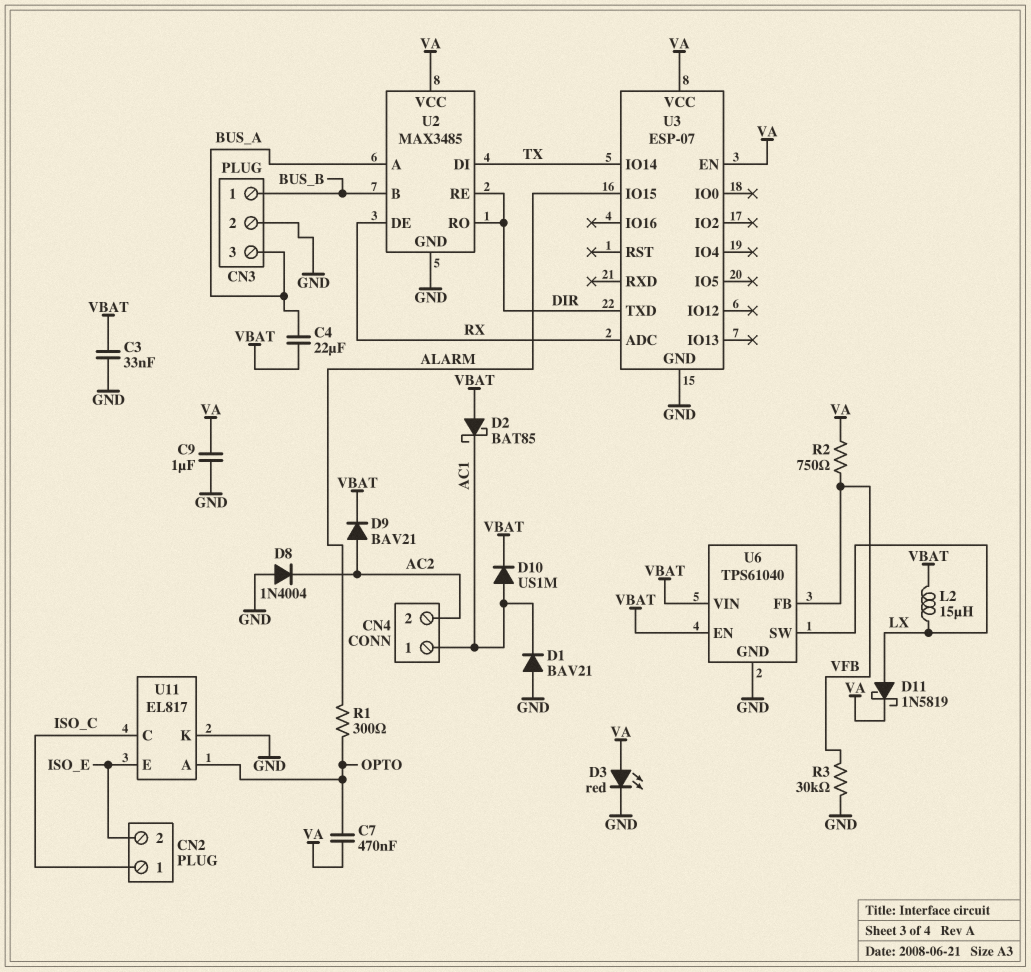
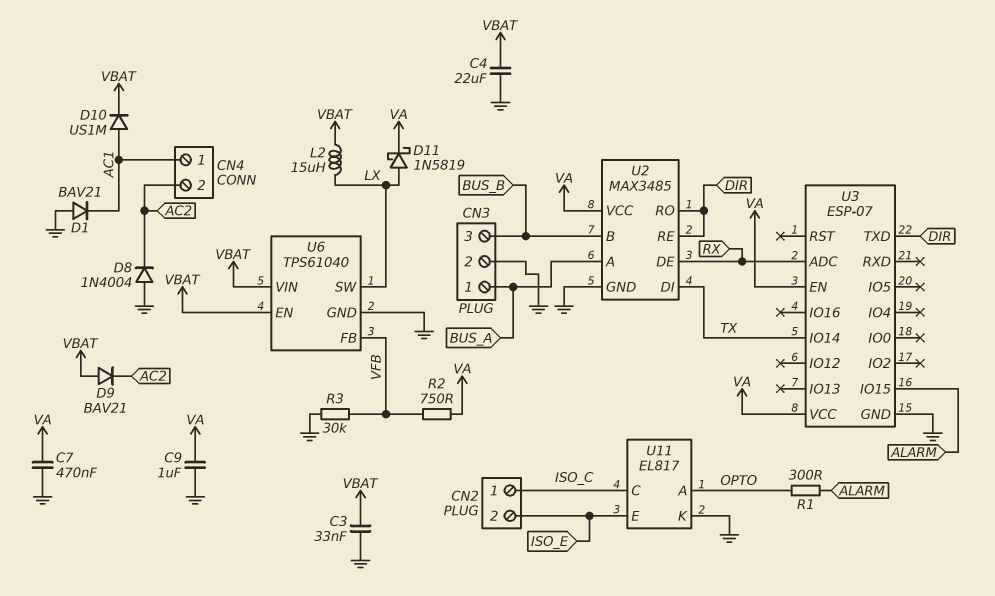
C4: 22uF (BUS_A, VBAT) -> 22uF (GND, VBAT)
C7: 470nF (OPTO, VA) -> 470nF (GND, VA)
CN3 pin 1: BUS_B -> BUS_A
CN3 pin 3: BUS_A -> BUS_B
D2: schottky BAT85 (A VBAT, K AC1) -> none
D3: LED red (A VA, K GND) -> none
D9: diode BAV21 (A AC2, K VBAT) -> diode BAV21 (A VBAT, K AC2)

